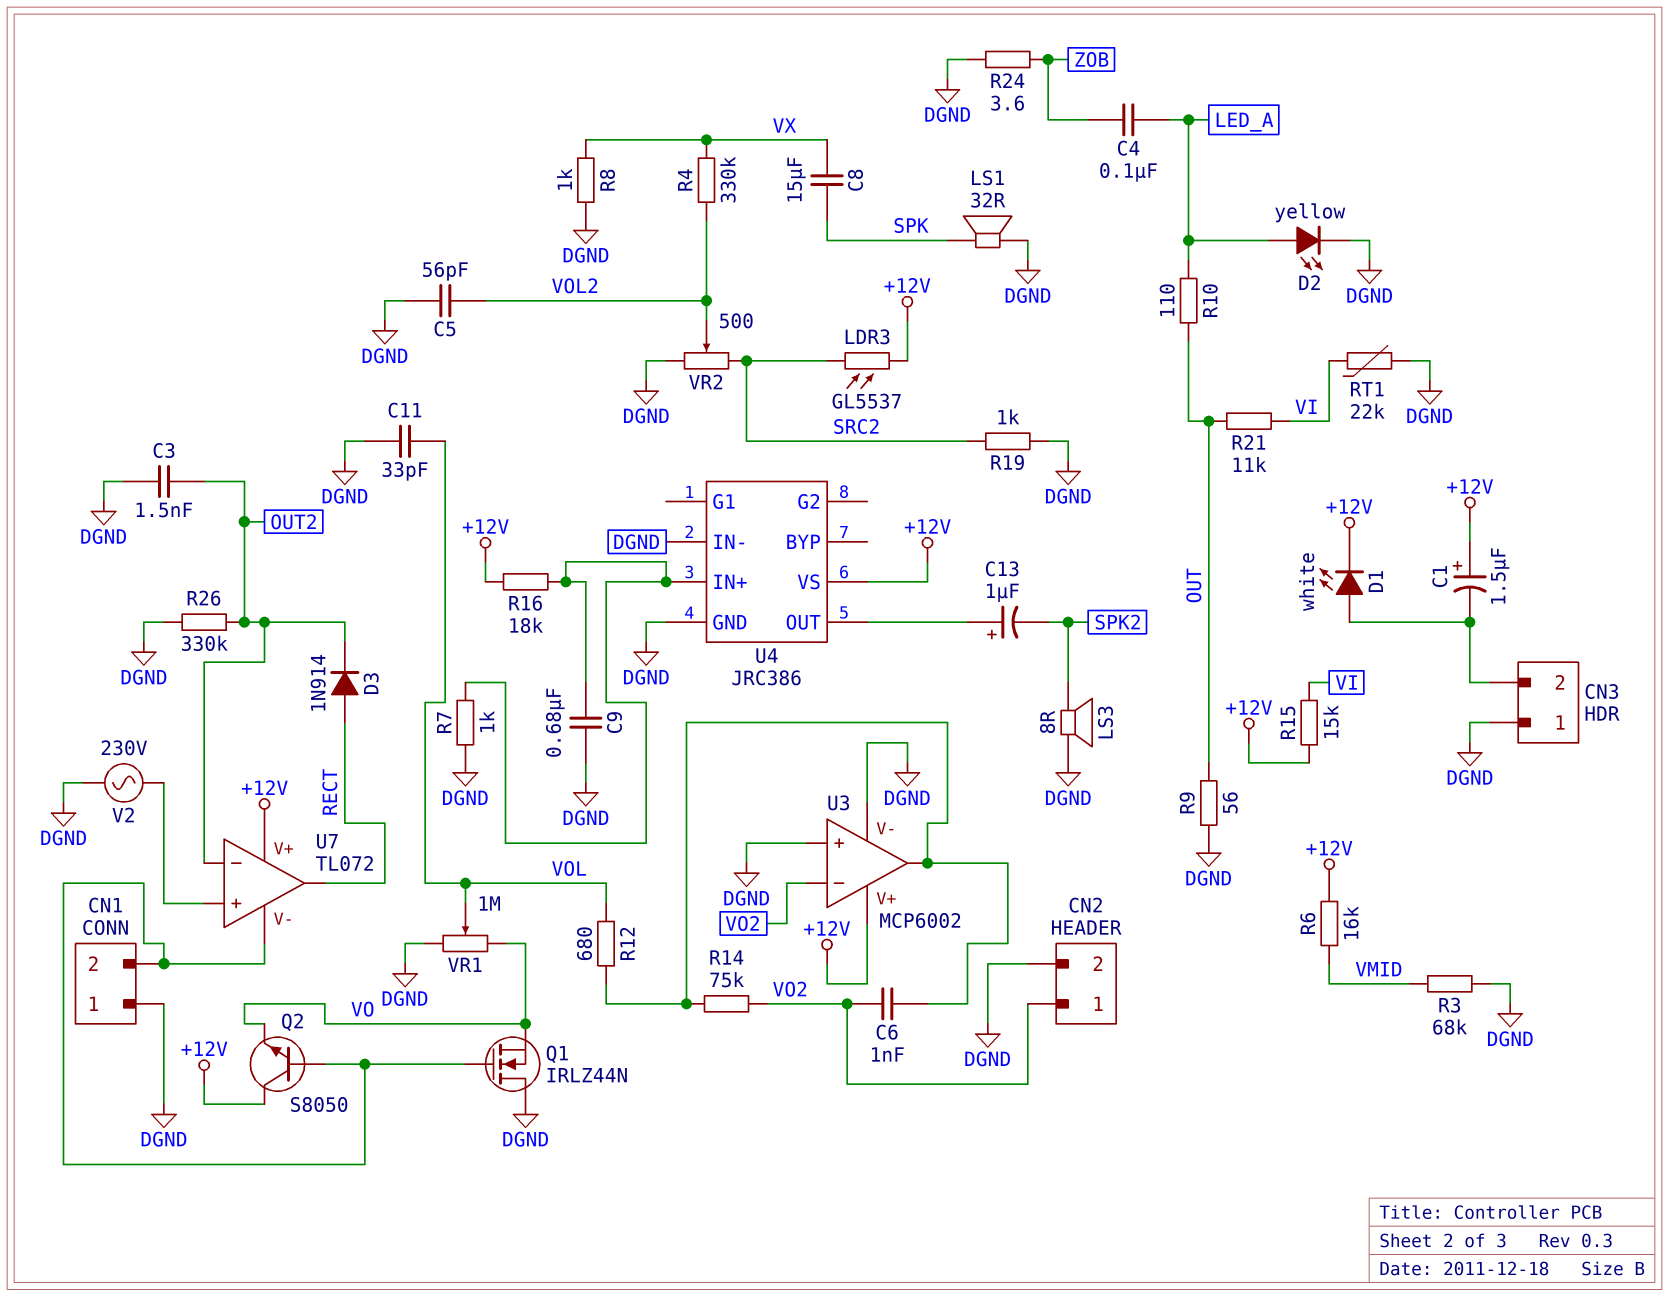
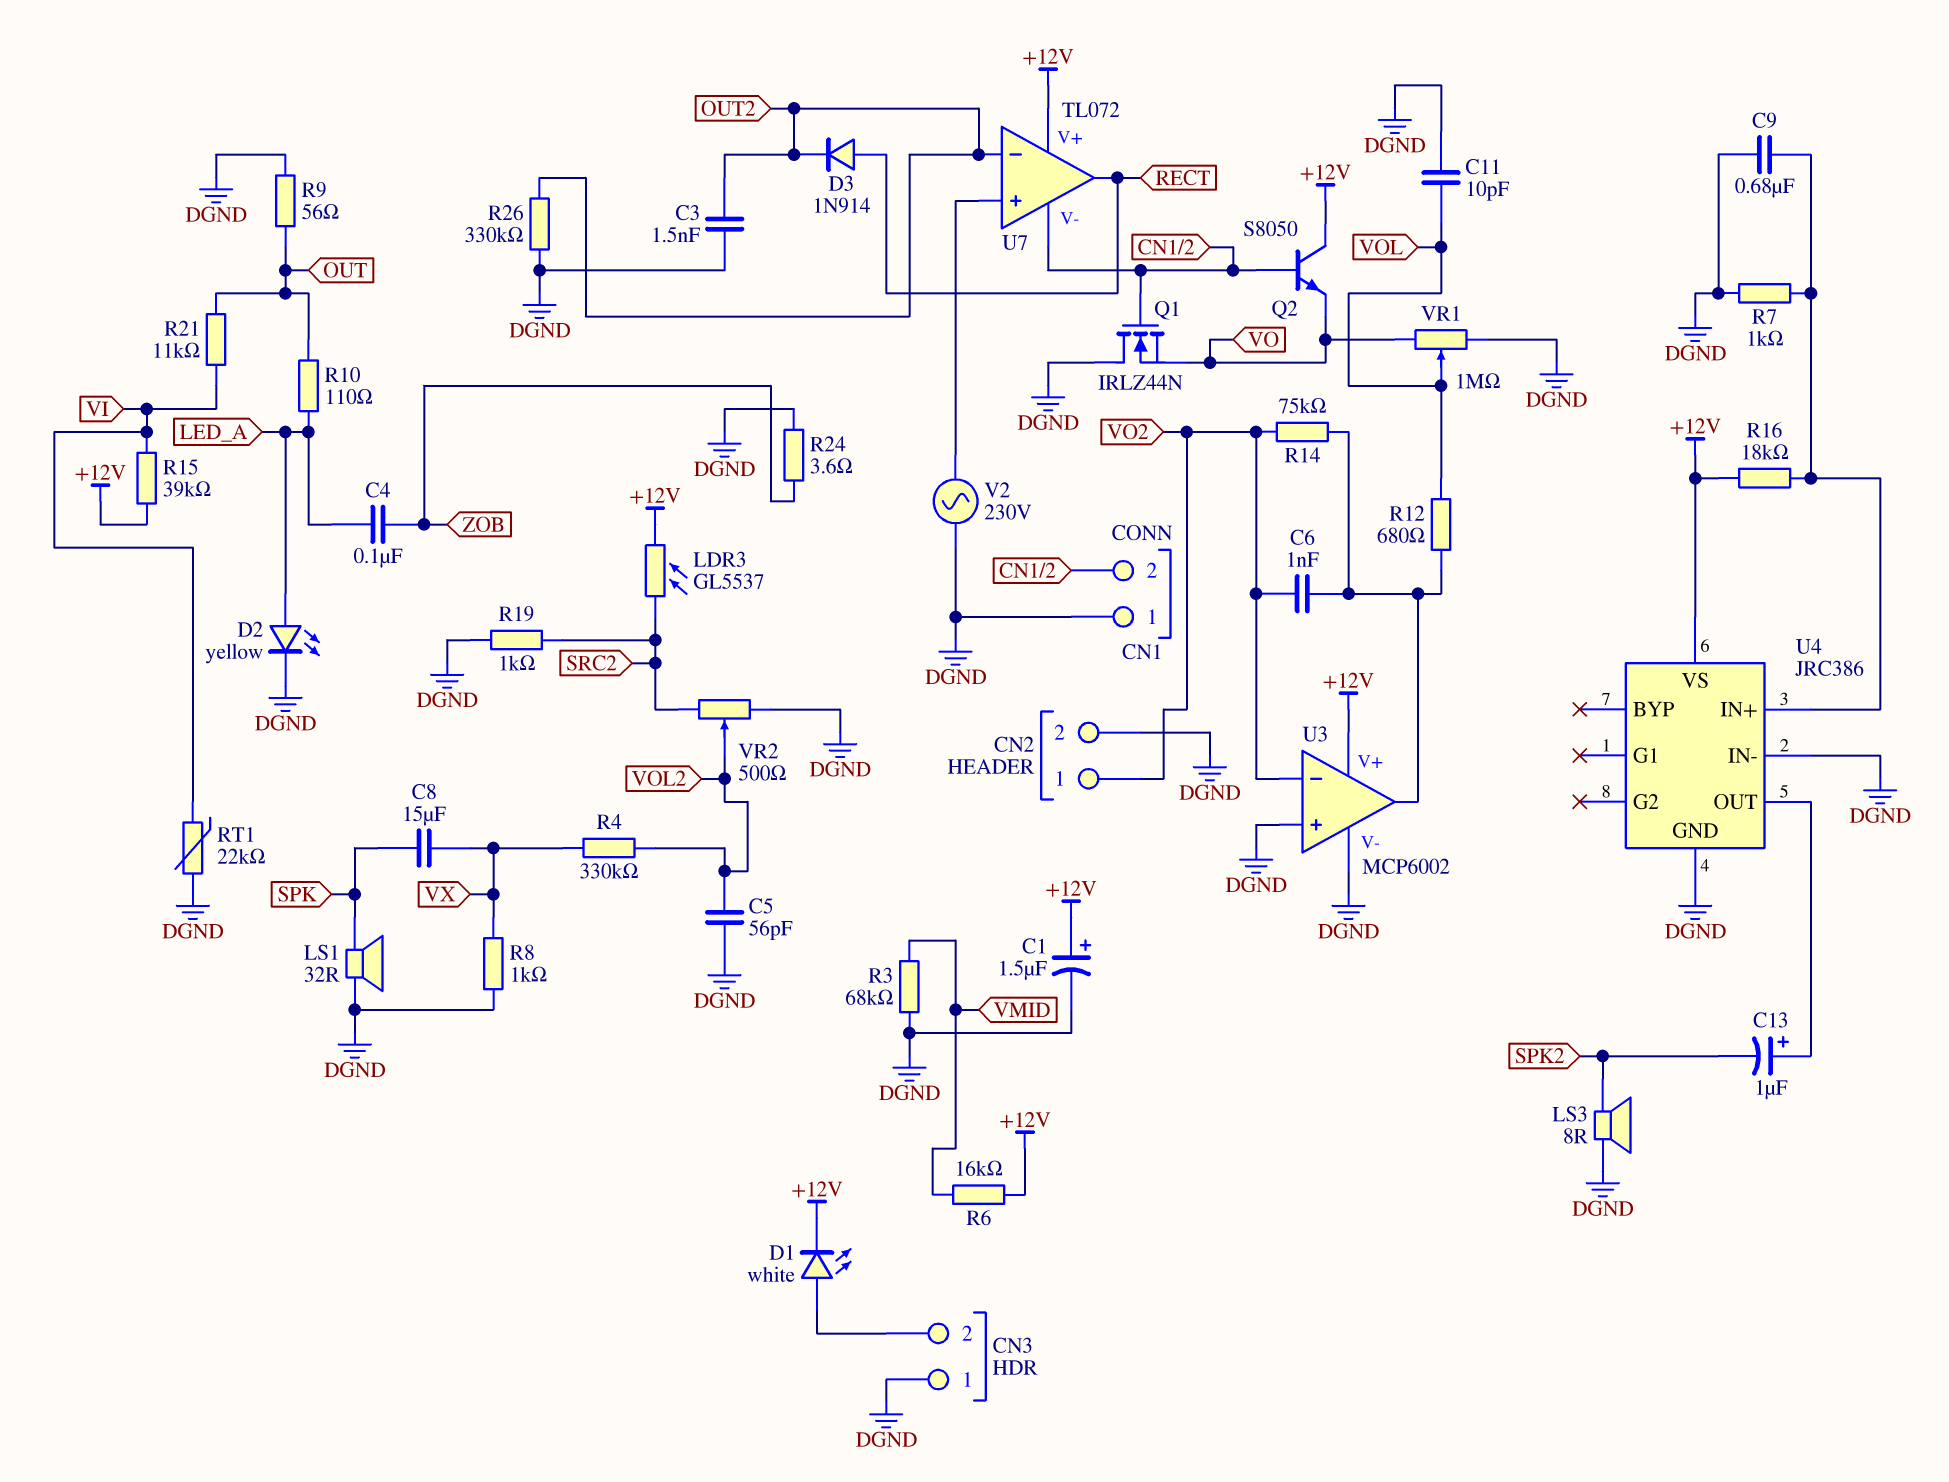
C1: 1.5uF (plus +12V, minus CN3/2) -> 1.5uF (plus +12V, minus DGND)
C11: 33pF (DGND, VOL) -> 10pF (DGND, VOL)
R15: 15k (+12V, VI) -> 39k (+12V, VI)

